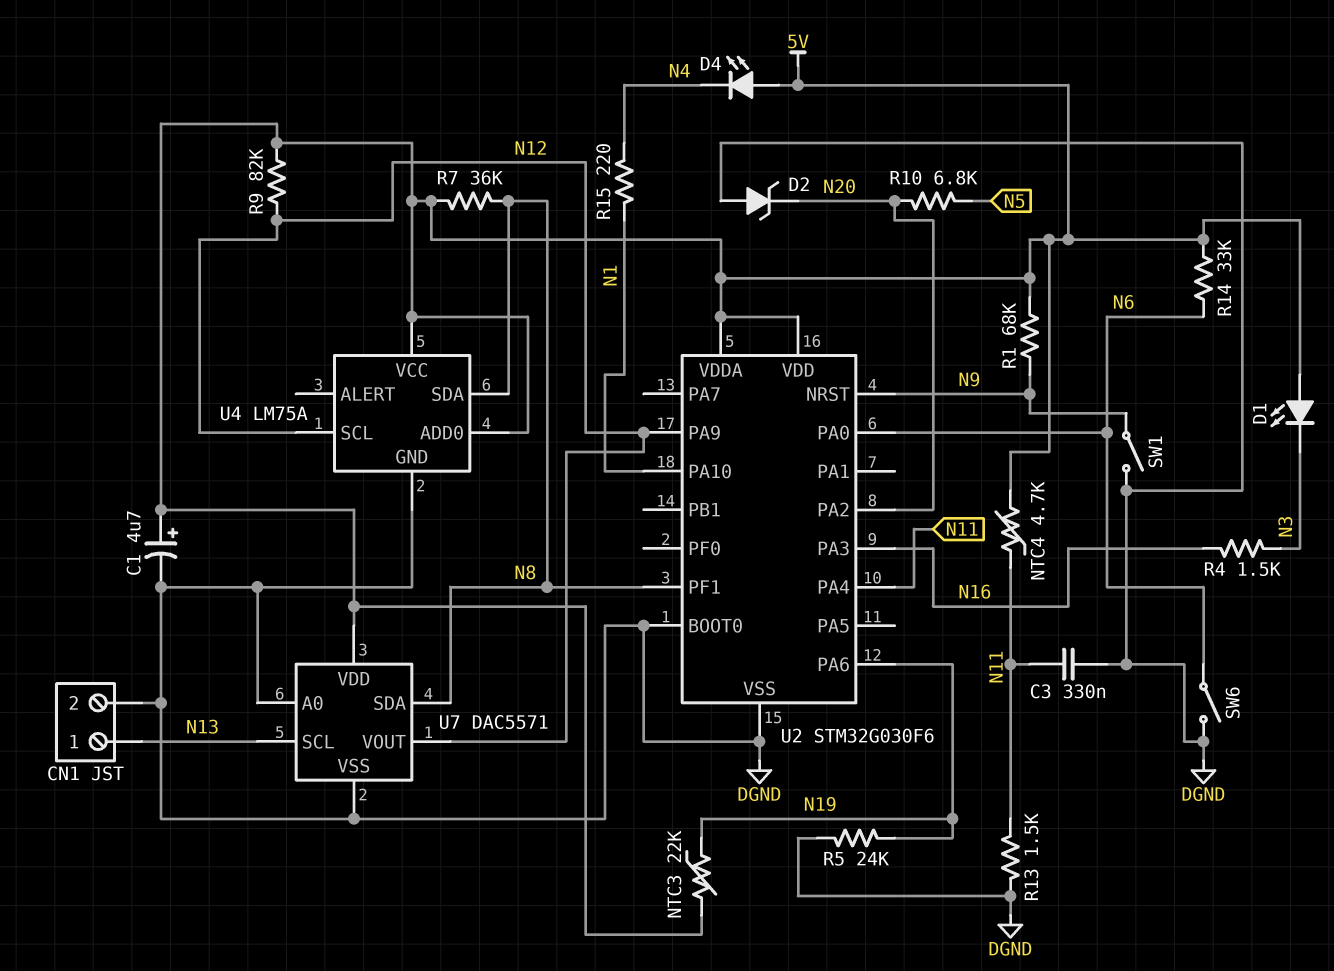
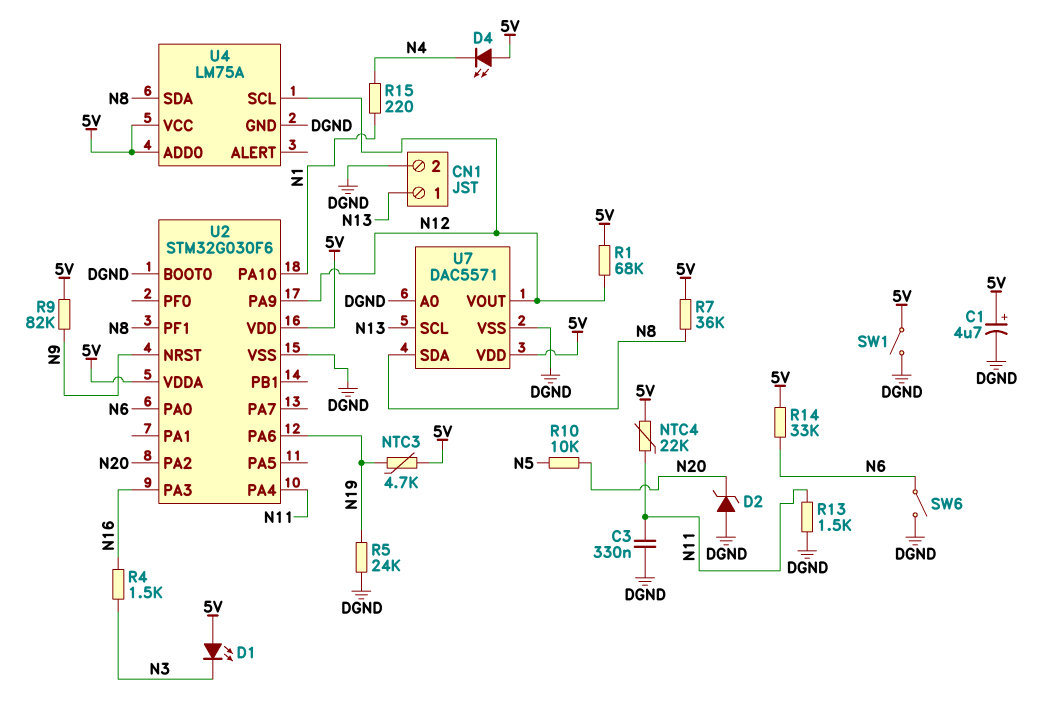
NTC3: 22k (5V, N19) -> 4.7k (5V, N19)
NTC4: 4.7k (5V, N11) -> 22k (5V, N11)
R1: 68k (5V, N9) -> 68k (5V, N12)
R9: 82k (5V, N12) -> 82k (5V, N9)
R10: 6.8k (N5, N20) -> 10k (N5, N20)
SW1: switch (DGND, N9) -> switch (5V, DGND)

